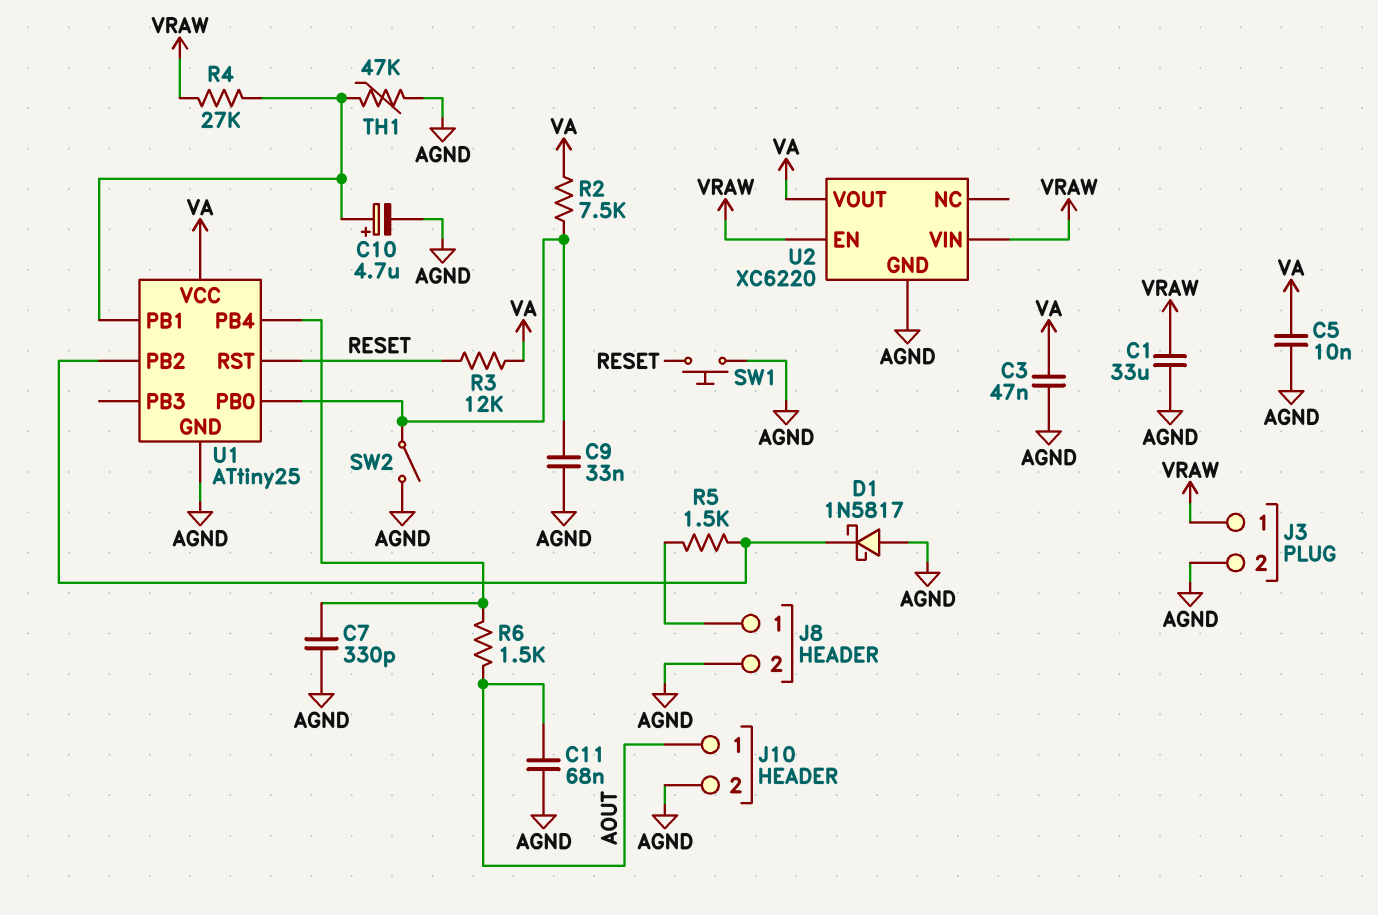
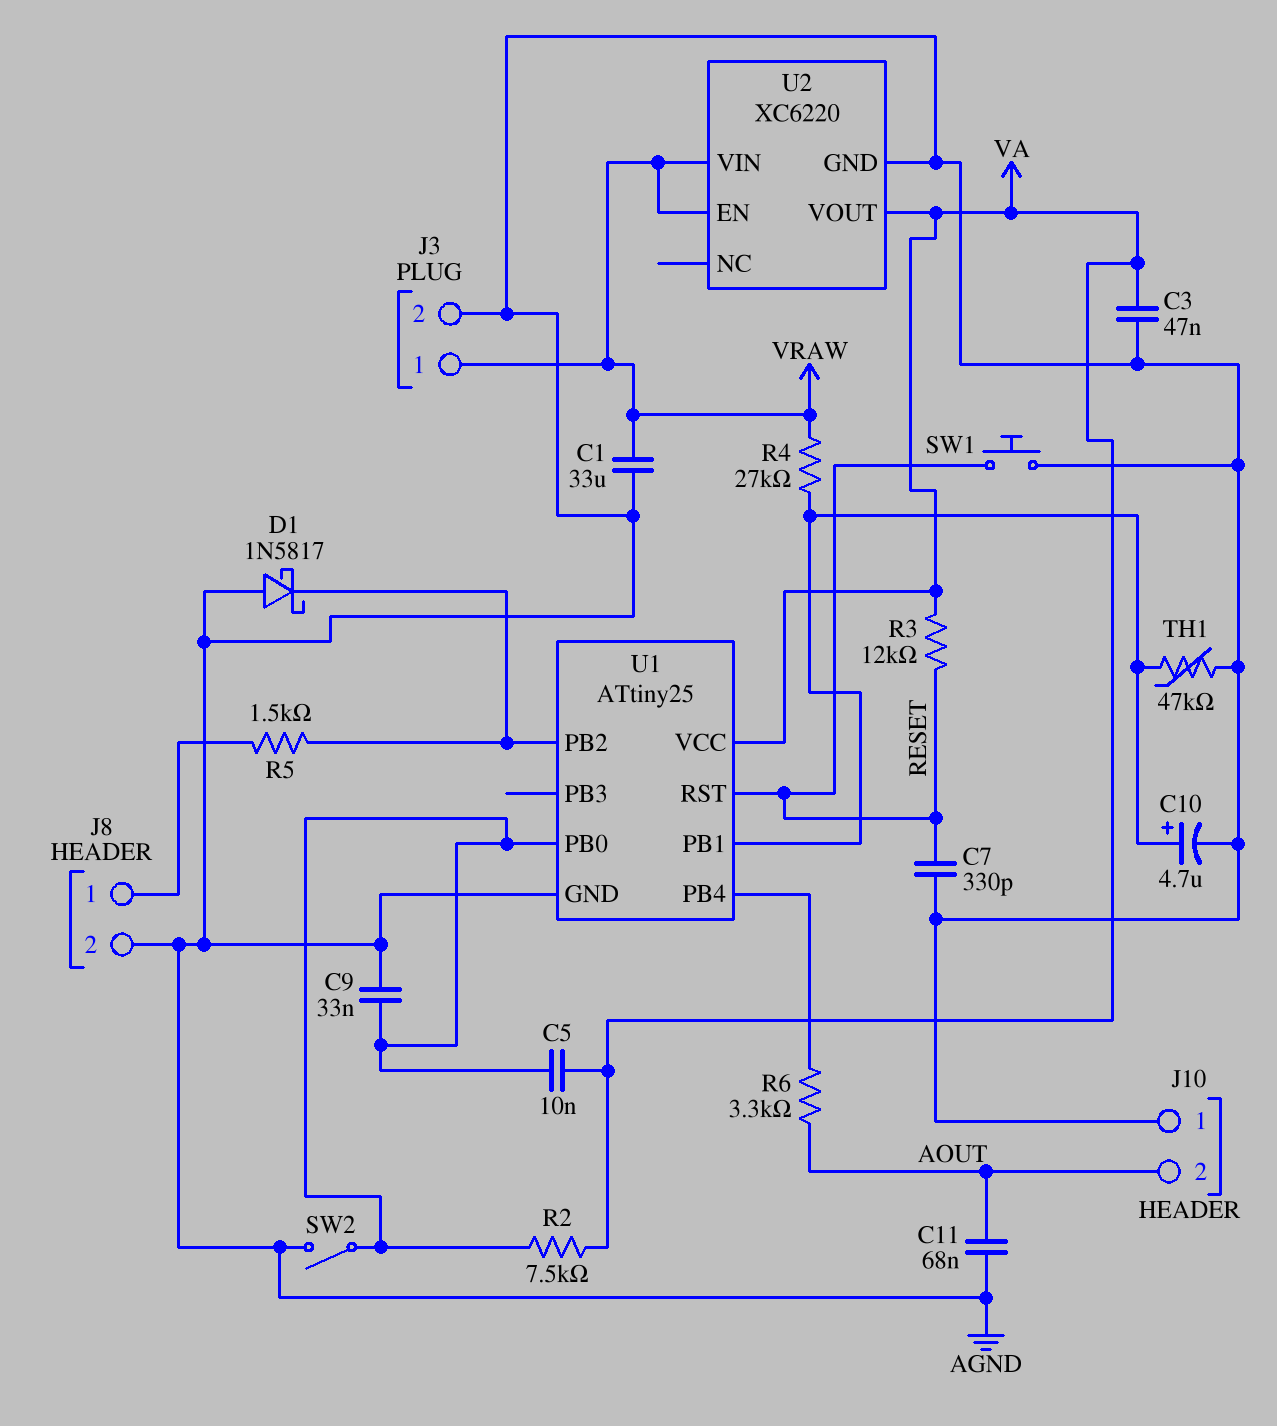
C5: 10nF (AGND, VA) -> 10nF (U1/PB0, VA)
C7: 330pF (AGND, U1/PB4) -> 330pF (AGND, RESET)
J10 pin 1: AOUT -> AGND
J10 pin 2: AGND -> AOUT
R6: 1.5k (AOUT, U1/PB4) -> 3.3k (AOUT, U1/PB4)

